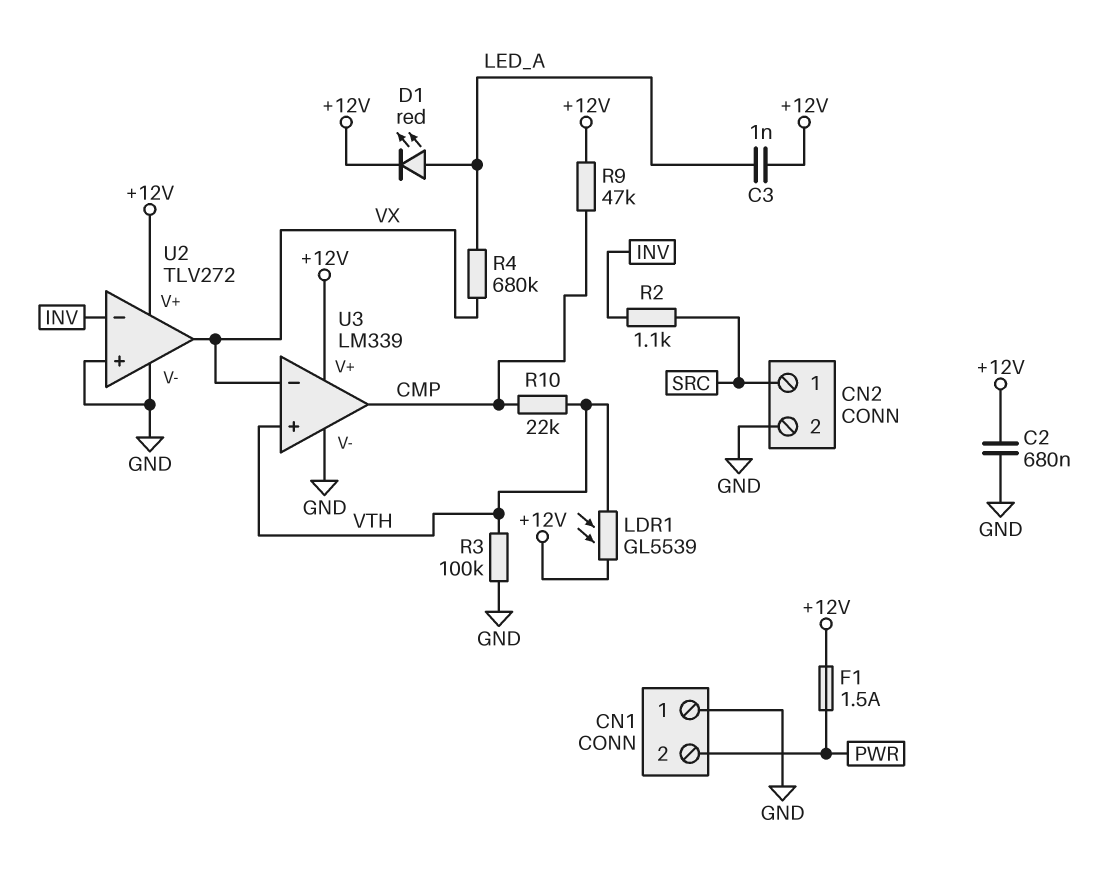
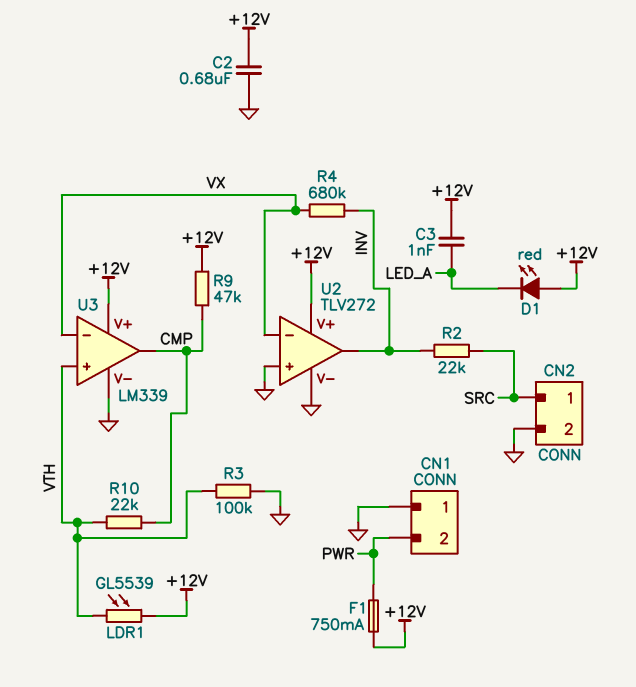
D1: LED red (A LED_A, K +12V) -> LED red (A +12V, K LED_A)
F1: 1.5A (+12V, PWR) -> 750mA (+12V, PWR)
R2: 1.1k (INV, SRC) -> 22k (INV, SRC)
R4: 680k (LED_A, VX) -> 680k (INV, VX)
U2 pin in-: INV -> VX
U2 pin out: VX -> INV

